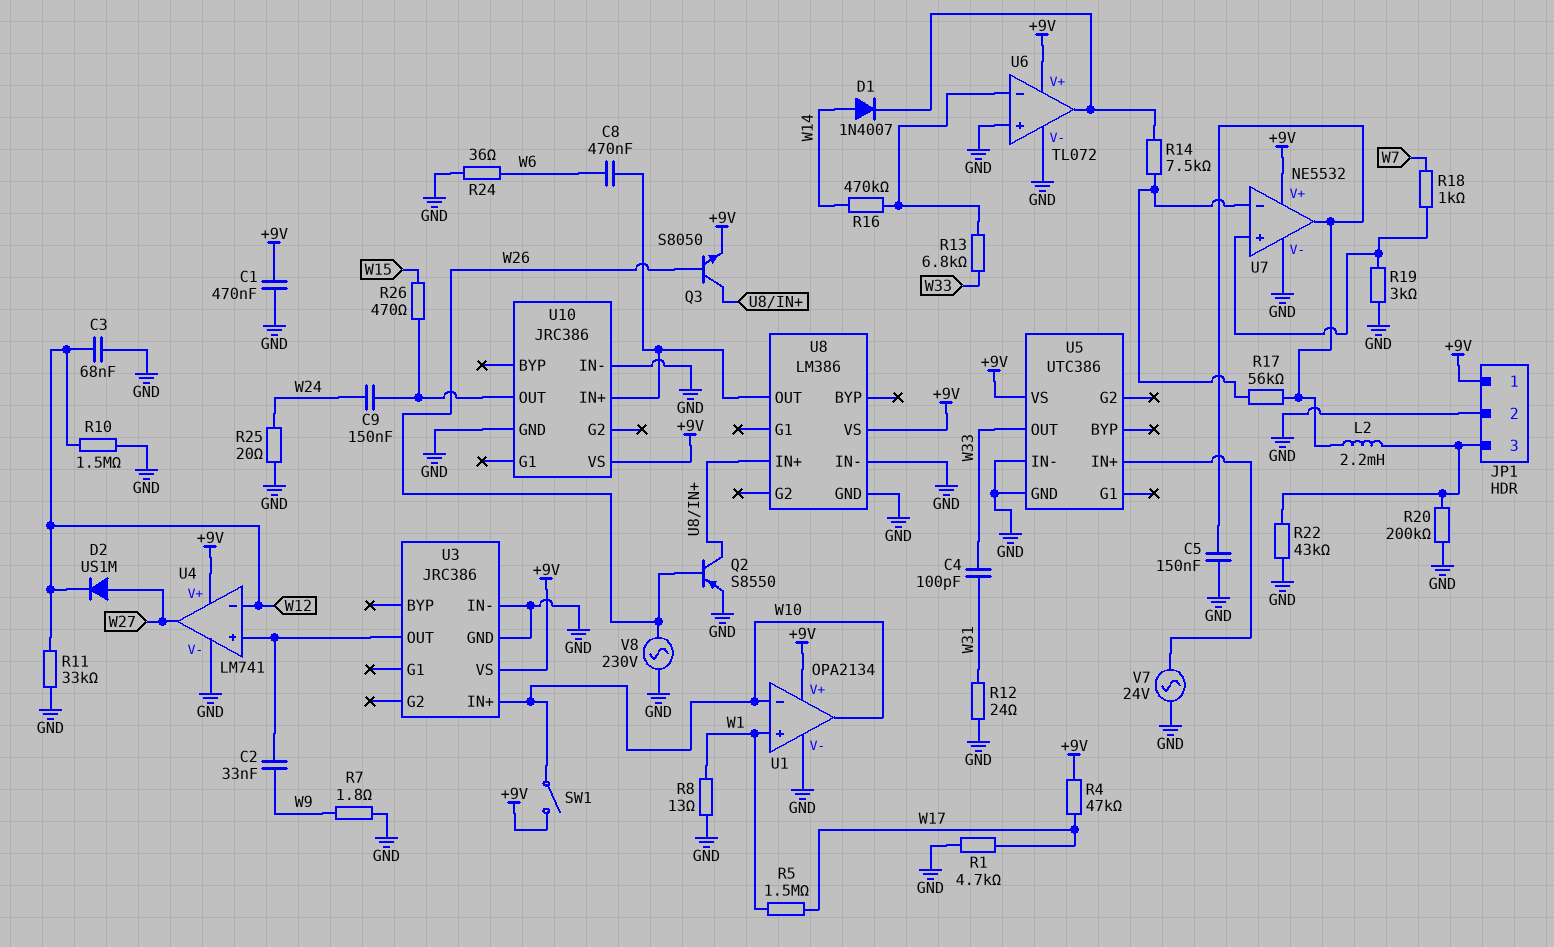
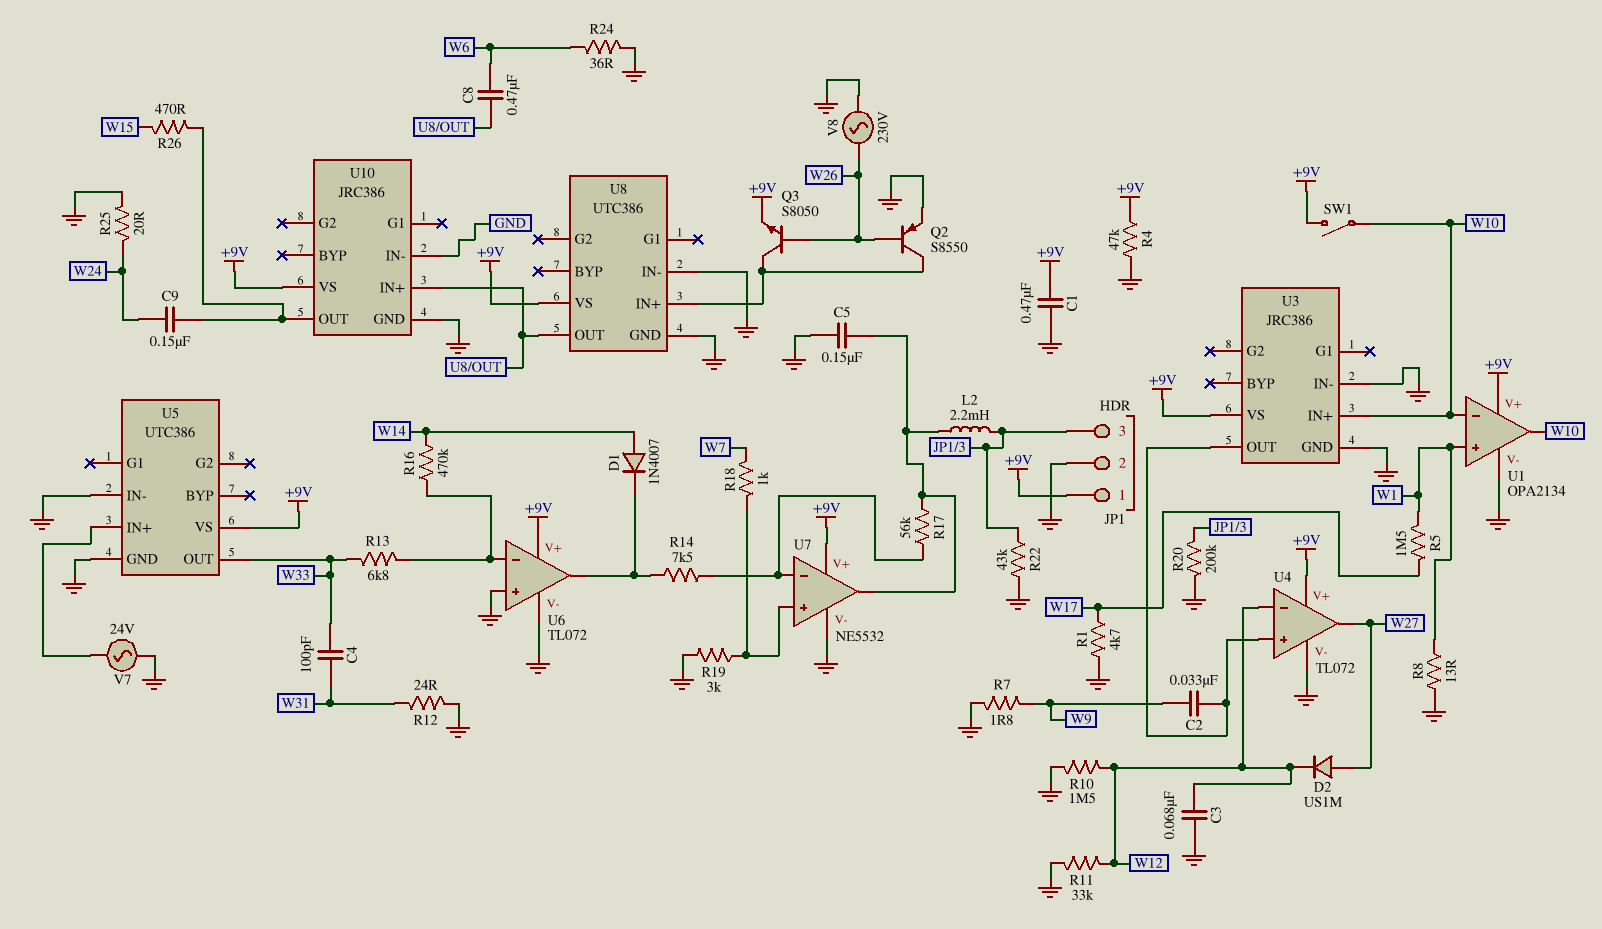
R4: 47k (+9V, W17) -> 47k (+9V, GND)
U4: LM741 -> TL072
U8: LM386 -> UTC386

